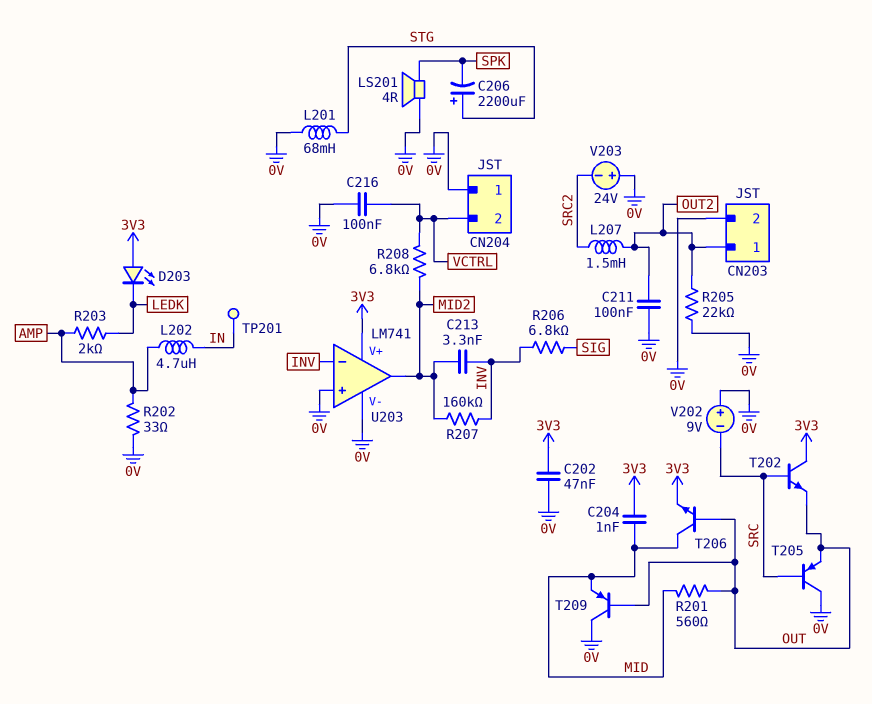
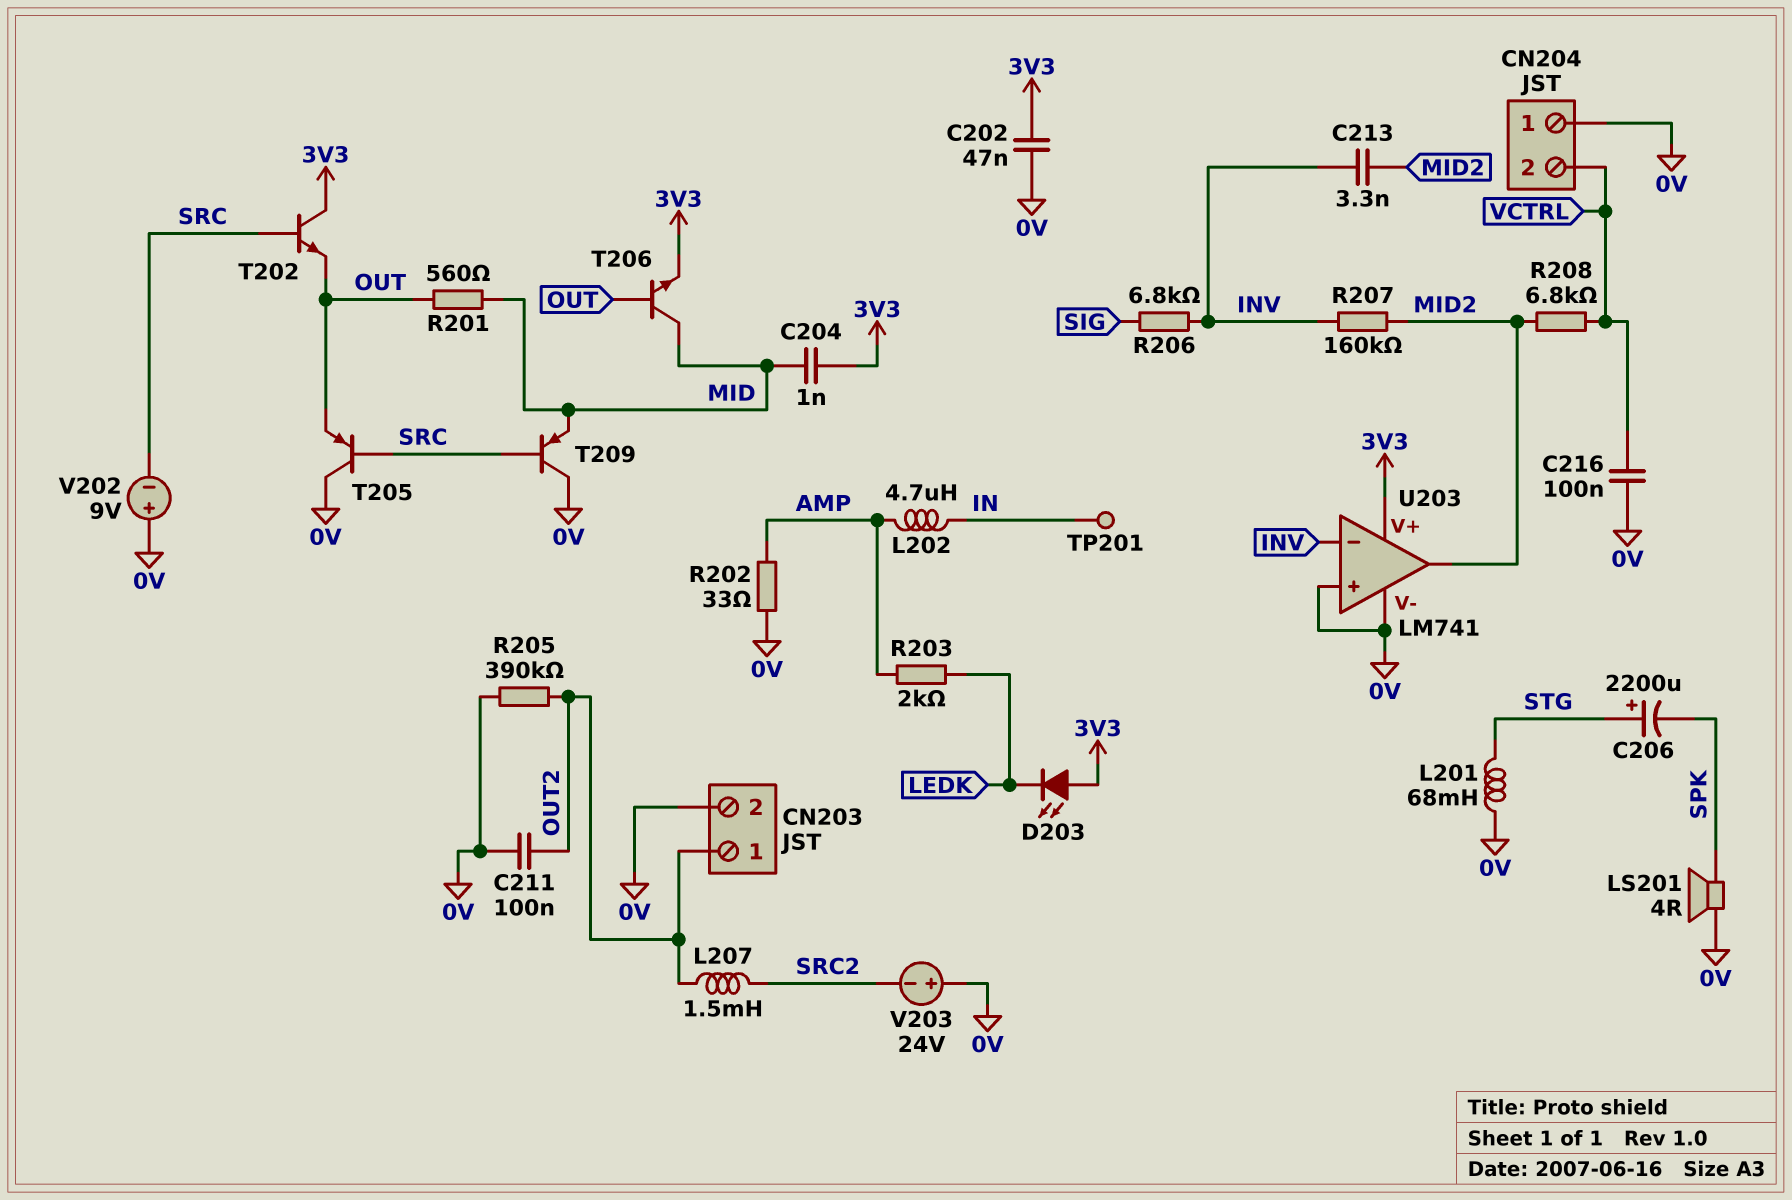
R205: 22k (0V, OUT2) -> 390k (0V, OUT2)
T209: PNP (B OUT, C 0V, E MID) -> PNP (B SRC, C 0V, E MID)

